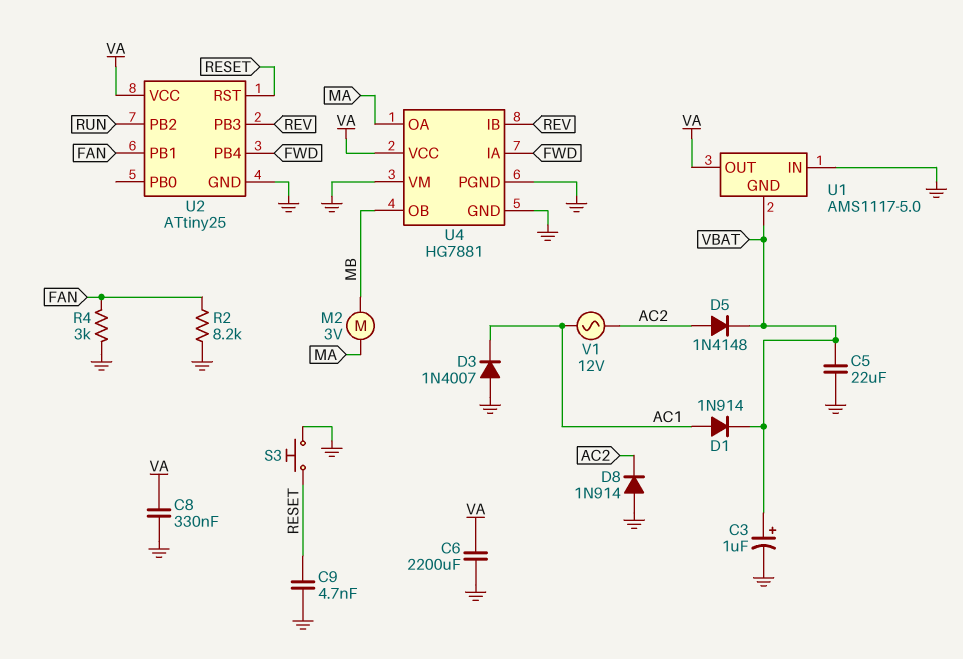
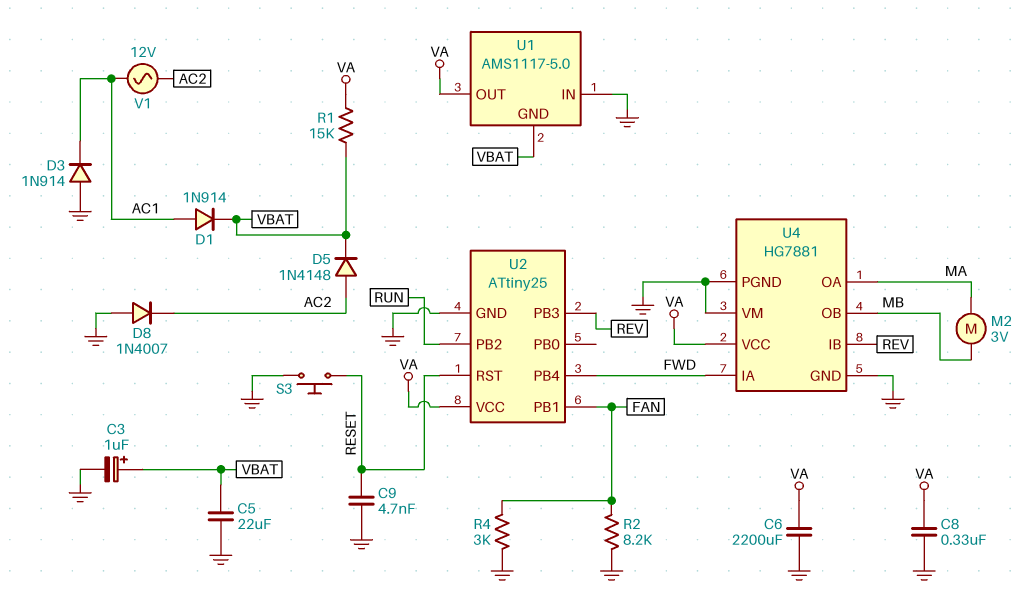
D3: diode 1N4007 (A GND, K AC1) -> diode 1N914 (A GND, K AC1)
D8: diode 1N914 (A GND, K AC2) -> diode 1N4007 (A GND, K AC2)
R1: none -> 15k (VA, VBAT)

